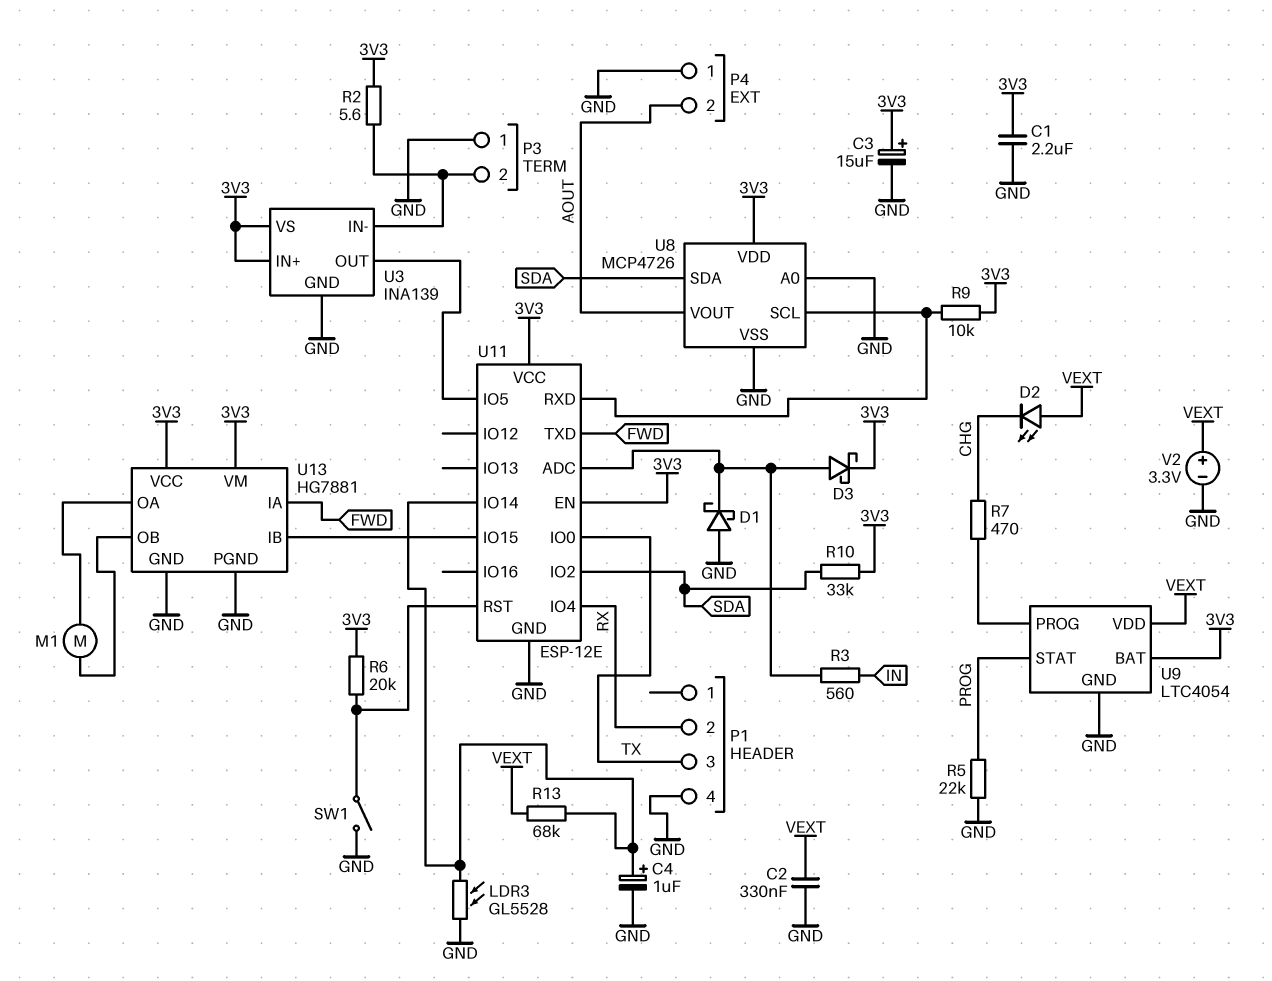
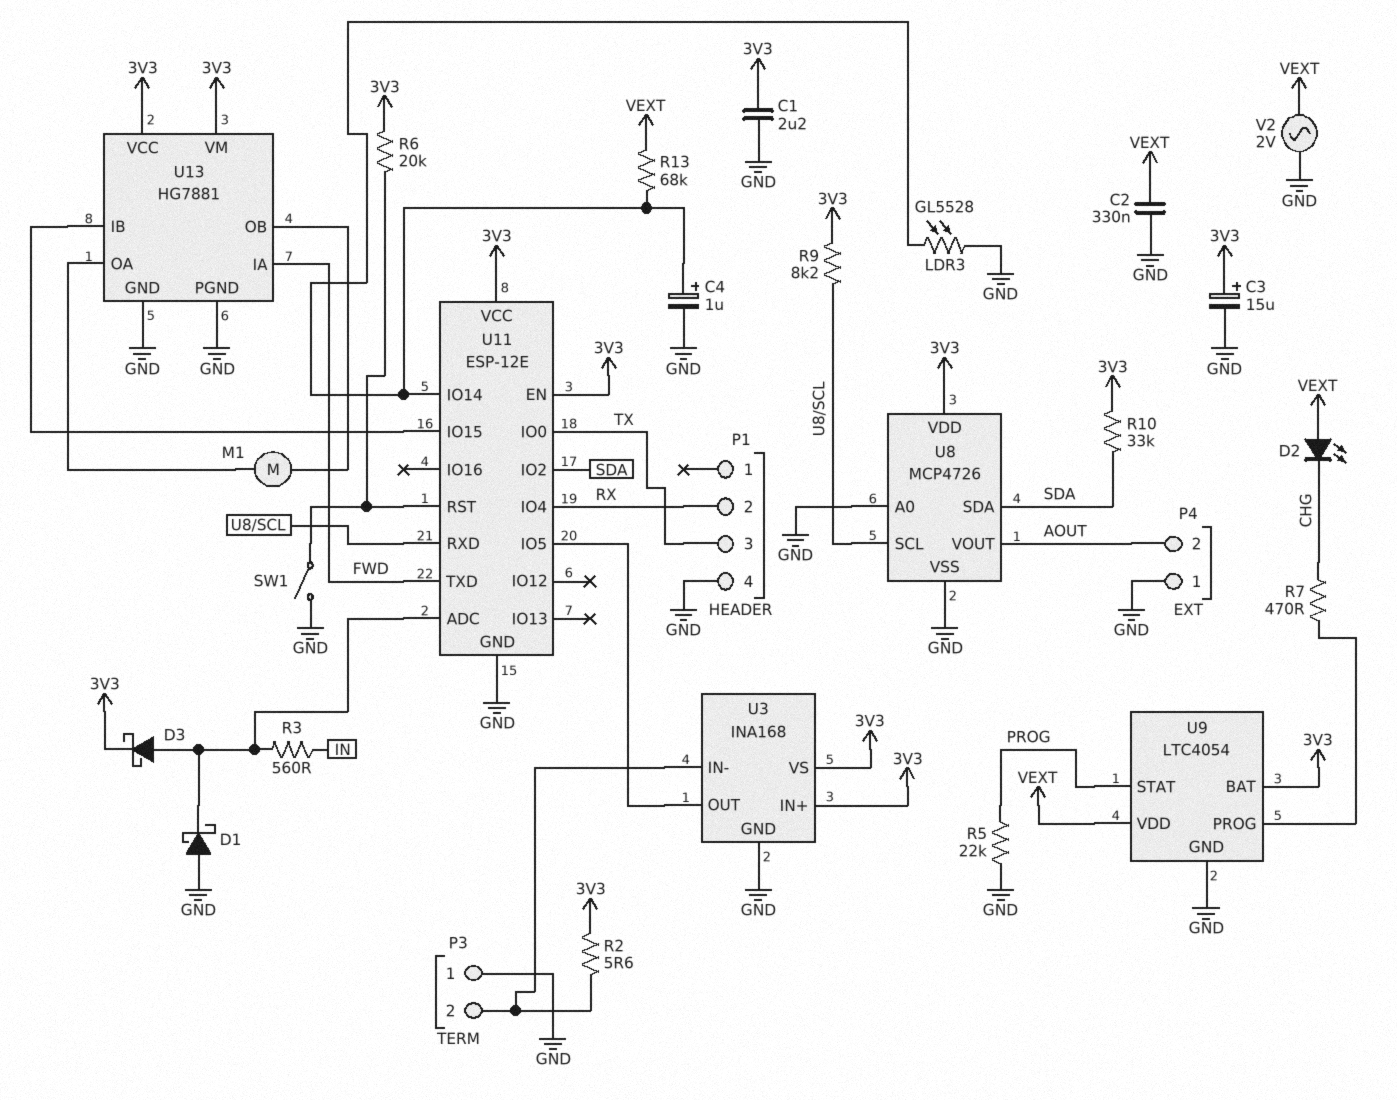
R9: 10k (3V3, U8/SCL) -> 8.2k (3V3, U8/SCL)
U3: INA139 -> INA168
V2: 3.3V (plus VEXT, minus GND) -> AC 2V (GND, VEXT)

